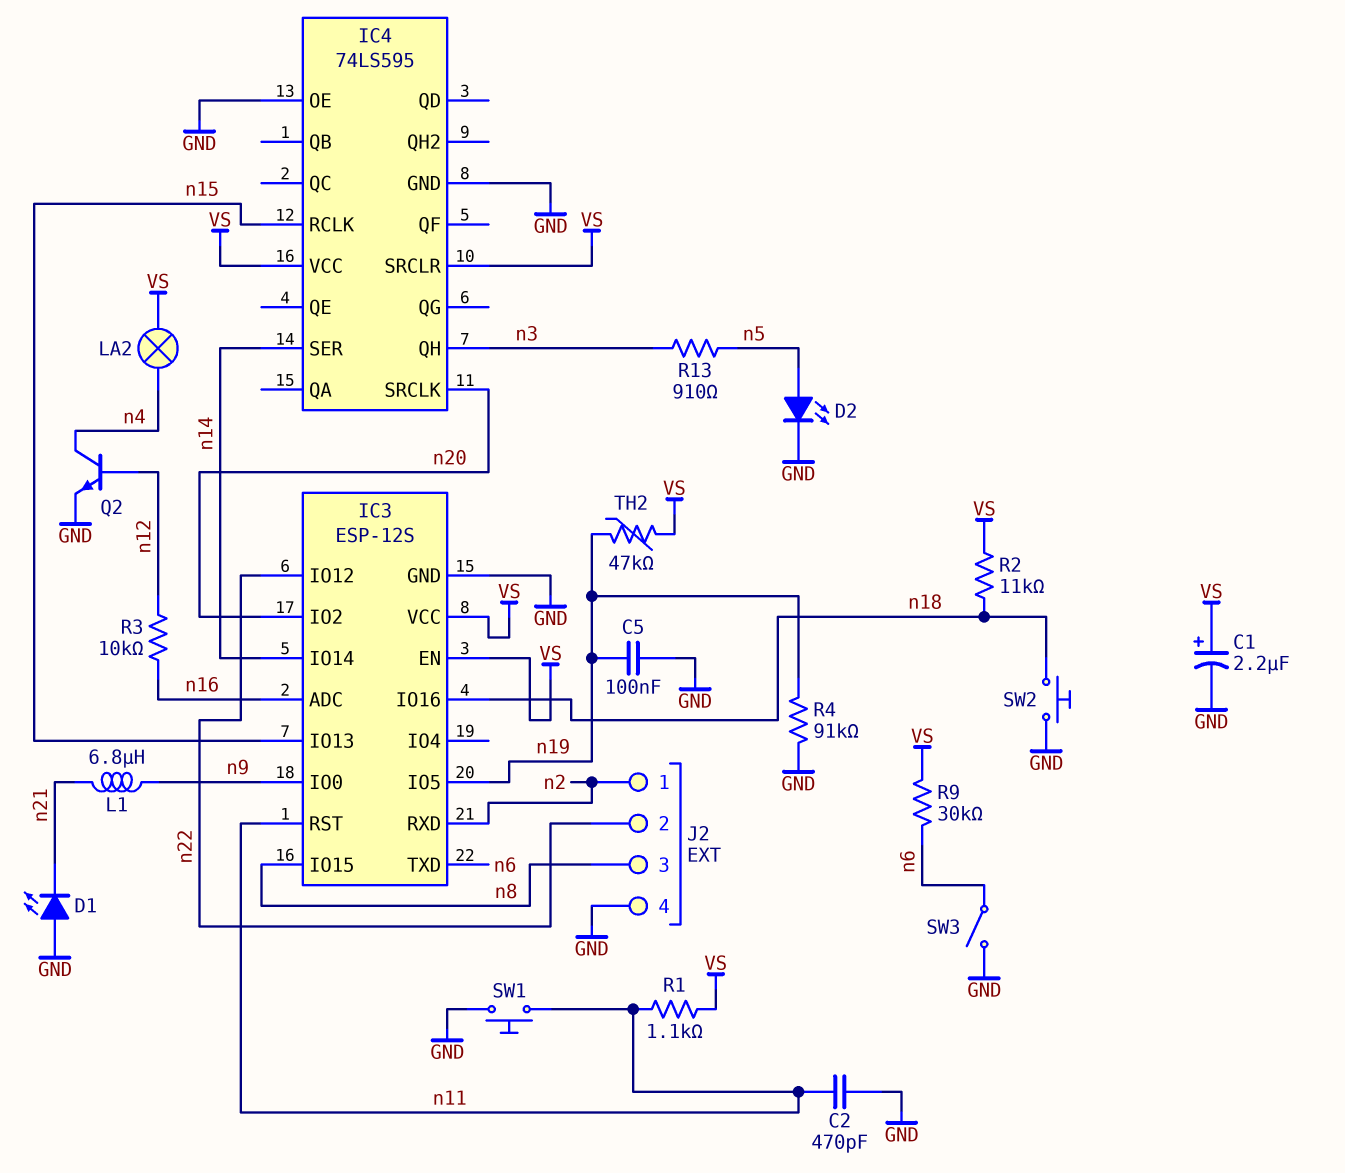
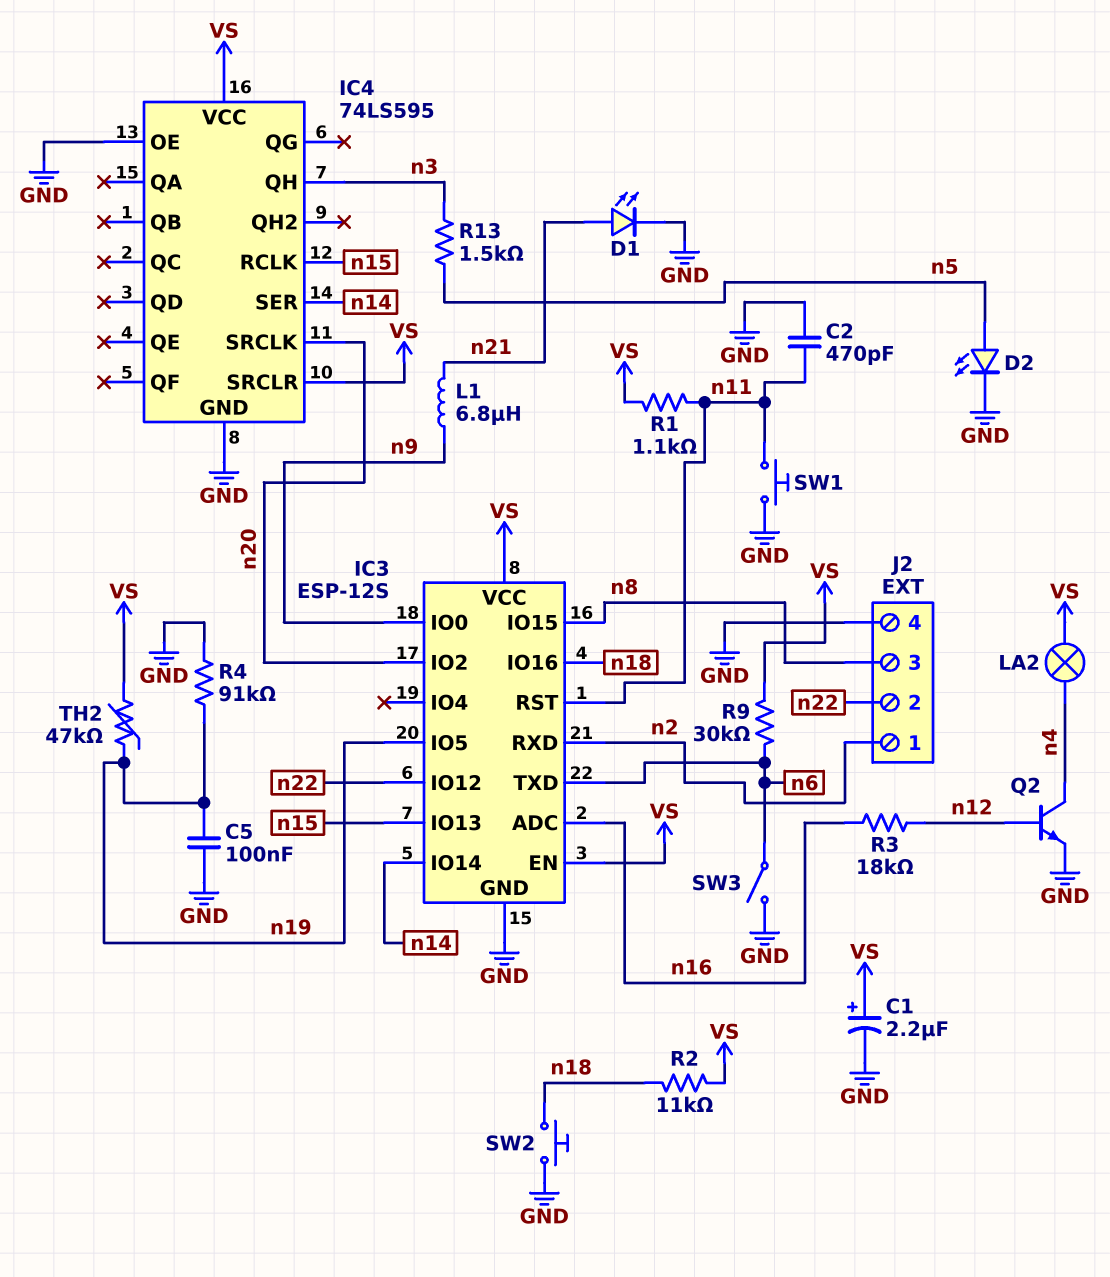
D1: LED (A GND, K n21) -> LED (A n21, K GND)
R3: 10k (n12, n16) -> 18k (n12, n16)
R13: 910 (n3, n5) -> 1.5k (n3, n5)

